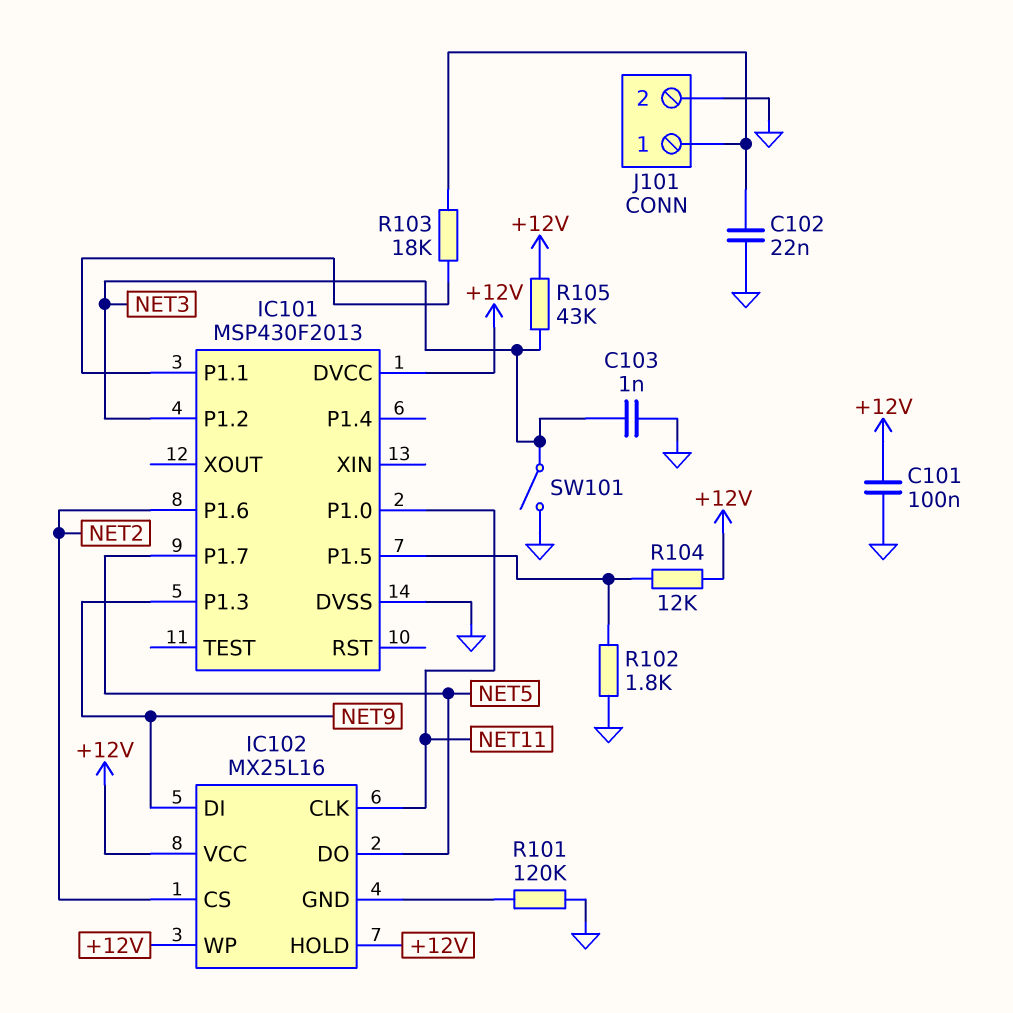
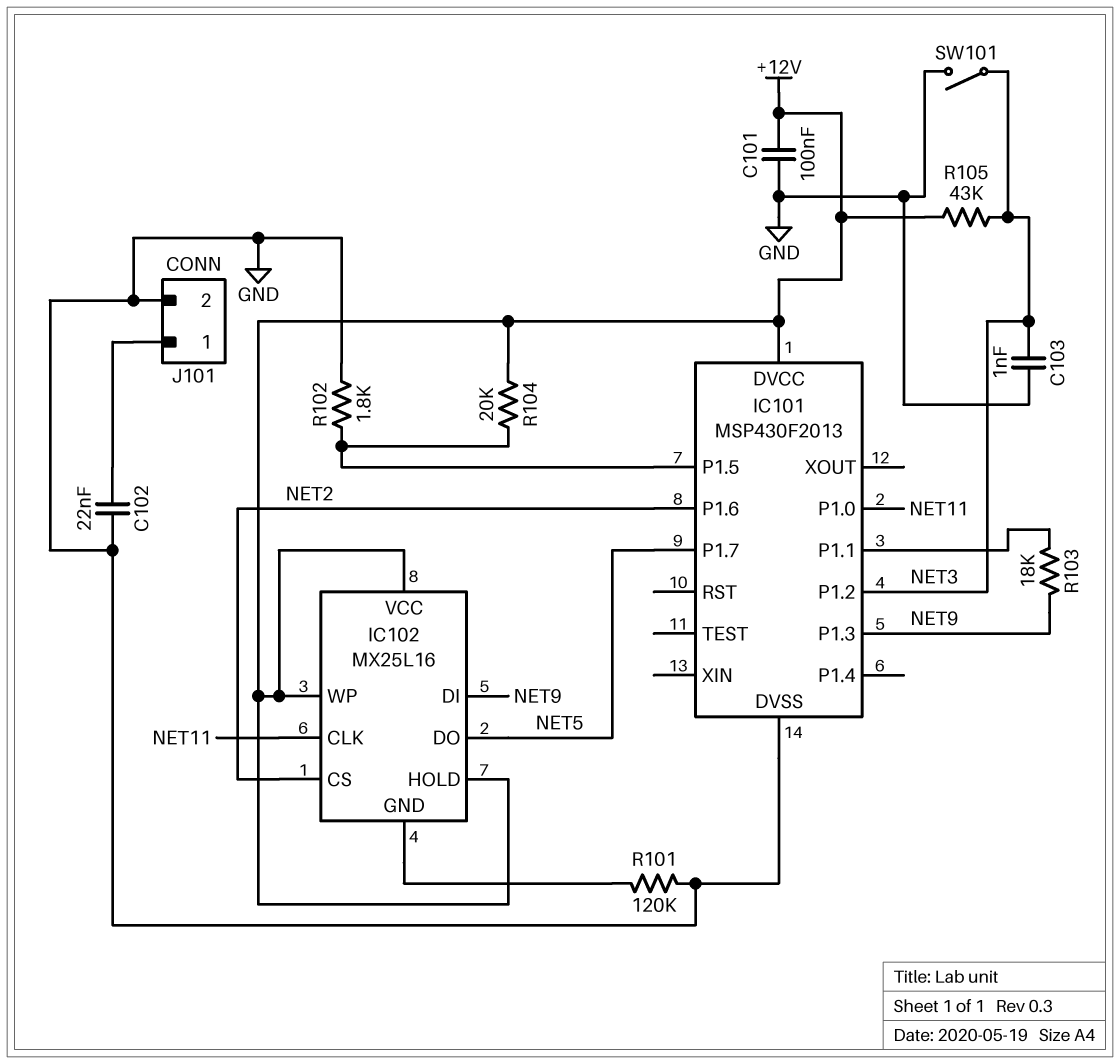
R103: 18k (IC101/P1.1, J101/1) -> 18k (IC101/P1.1, NET9)
R104: 12k (+12V, IC101/P1.5) -> 20k (+12V, IC101/P1.5)

